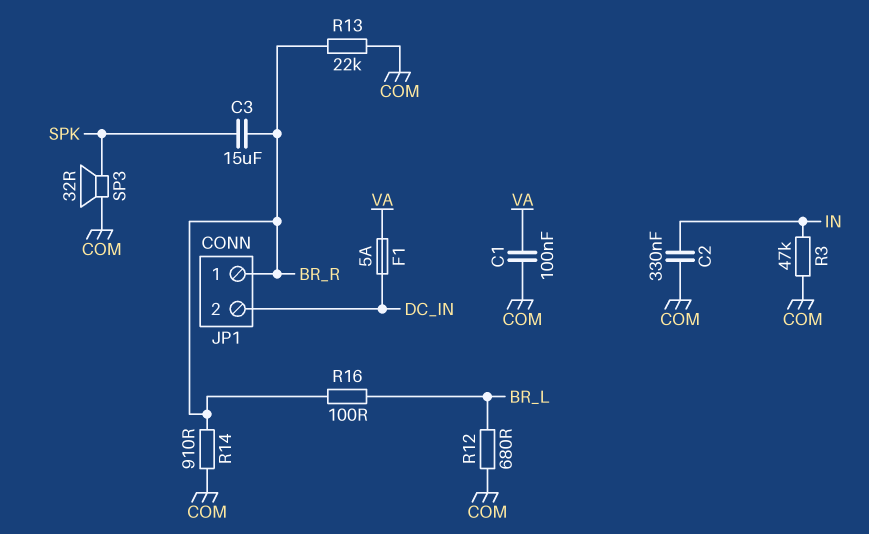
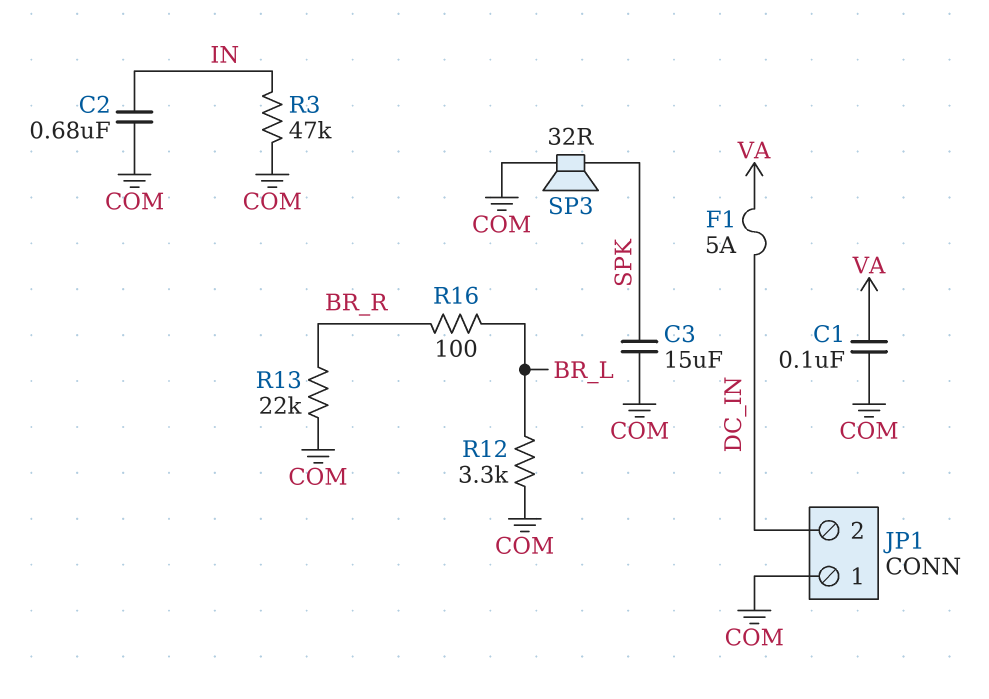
C2: 330nF (COM, IN) -> 680nF (COM, IN)
C3: 15uF (BR_R, SPK) -> 15uF (COM, SPK)
JP1 pin 1: BR_R -> COM
R12: 680 (BR_L, COM) -> 3.3k (BR_L, COM)
R14: 910 (BR_R, COM) -> none

